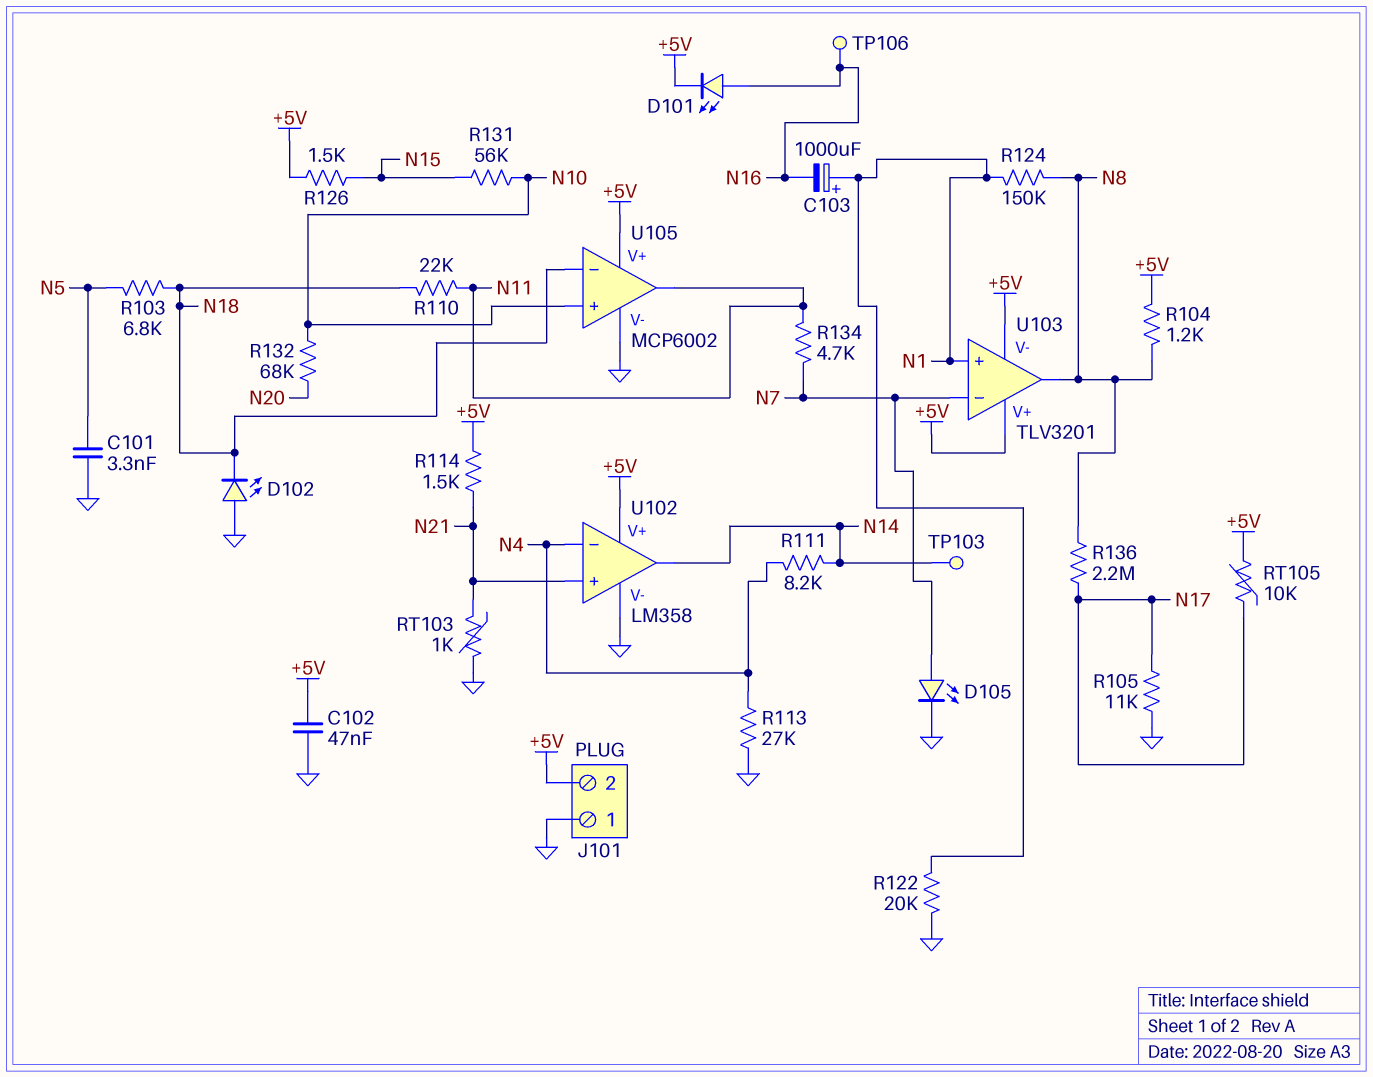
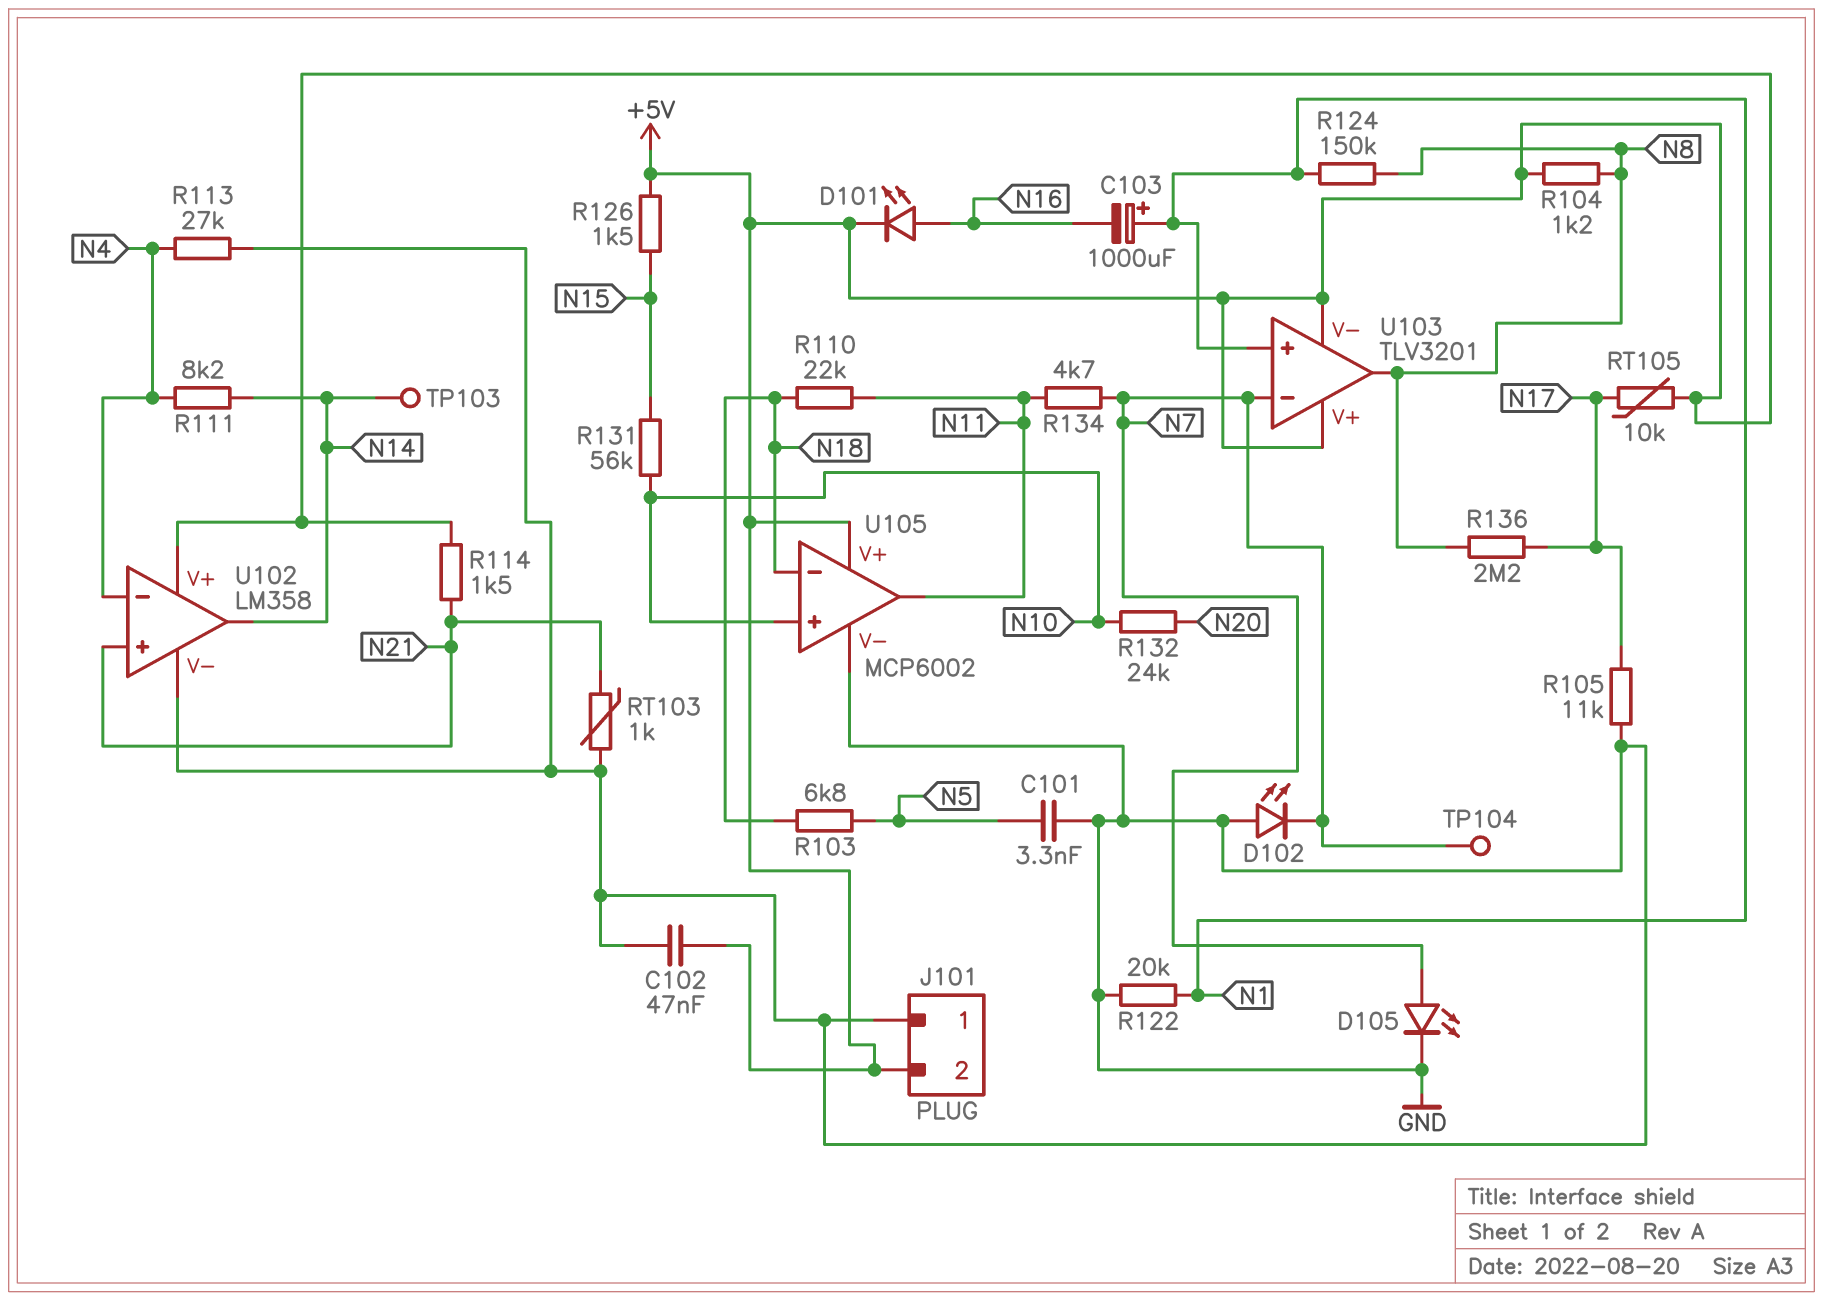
D102: LED (A GND, K N18) -> LED (A GND, K N7)
R132: 68k (N10, N20) -> 24k (N10, N20)
TP104: none -> test point (N7)
TP106: test point (N16) -> none

